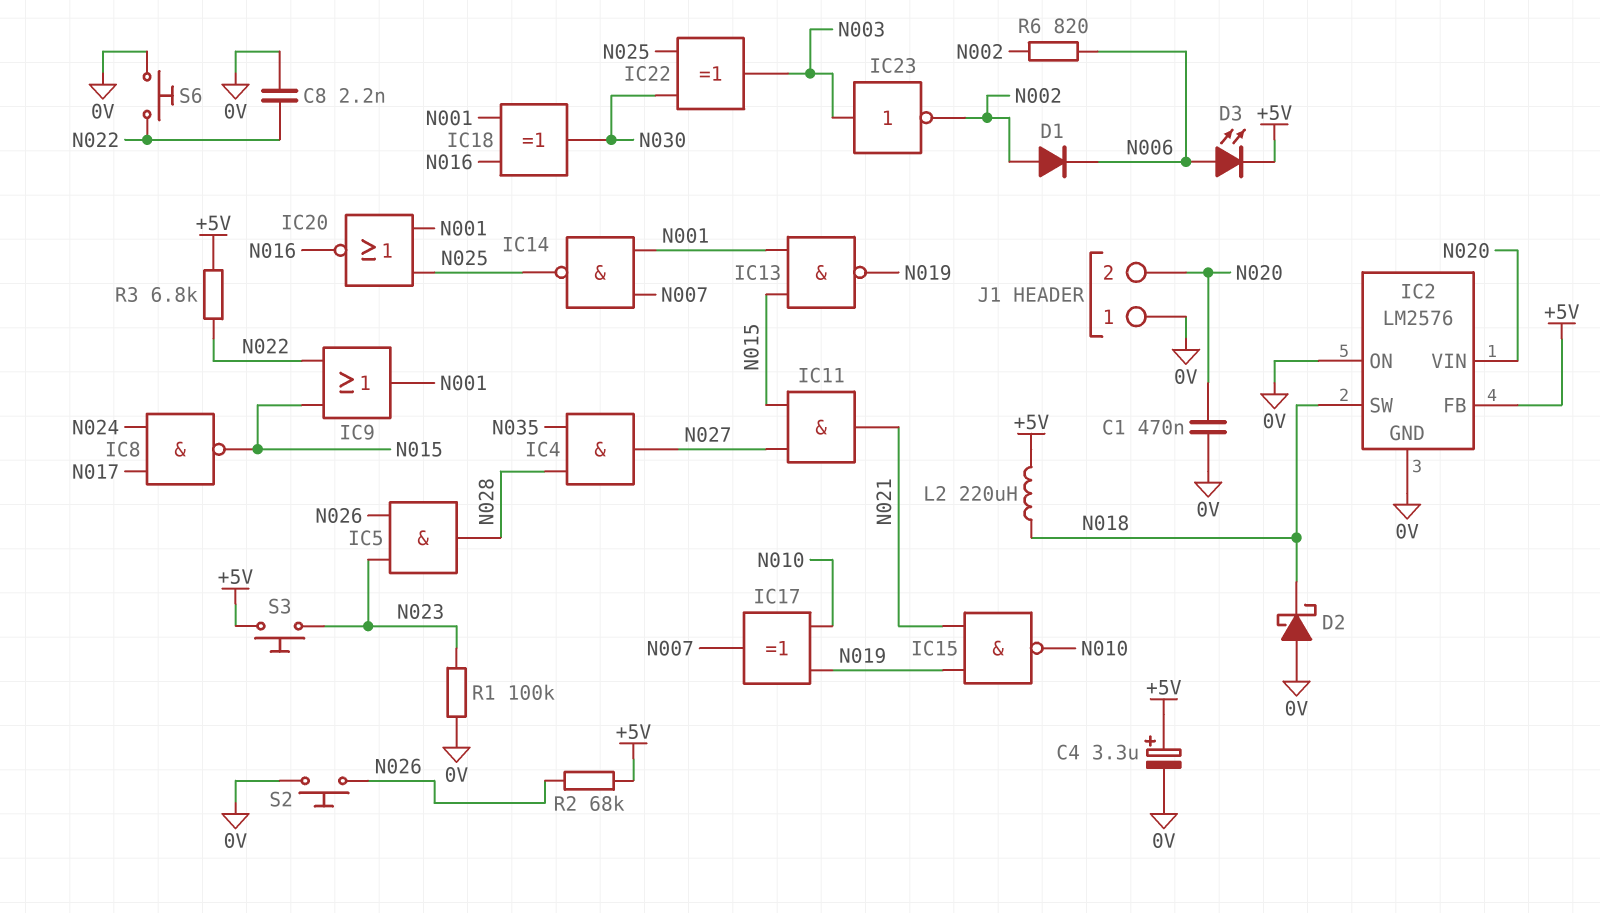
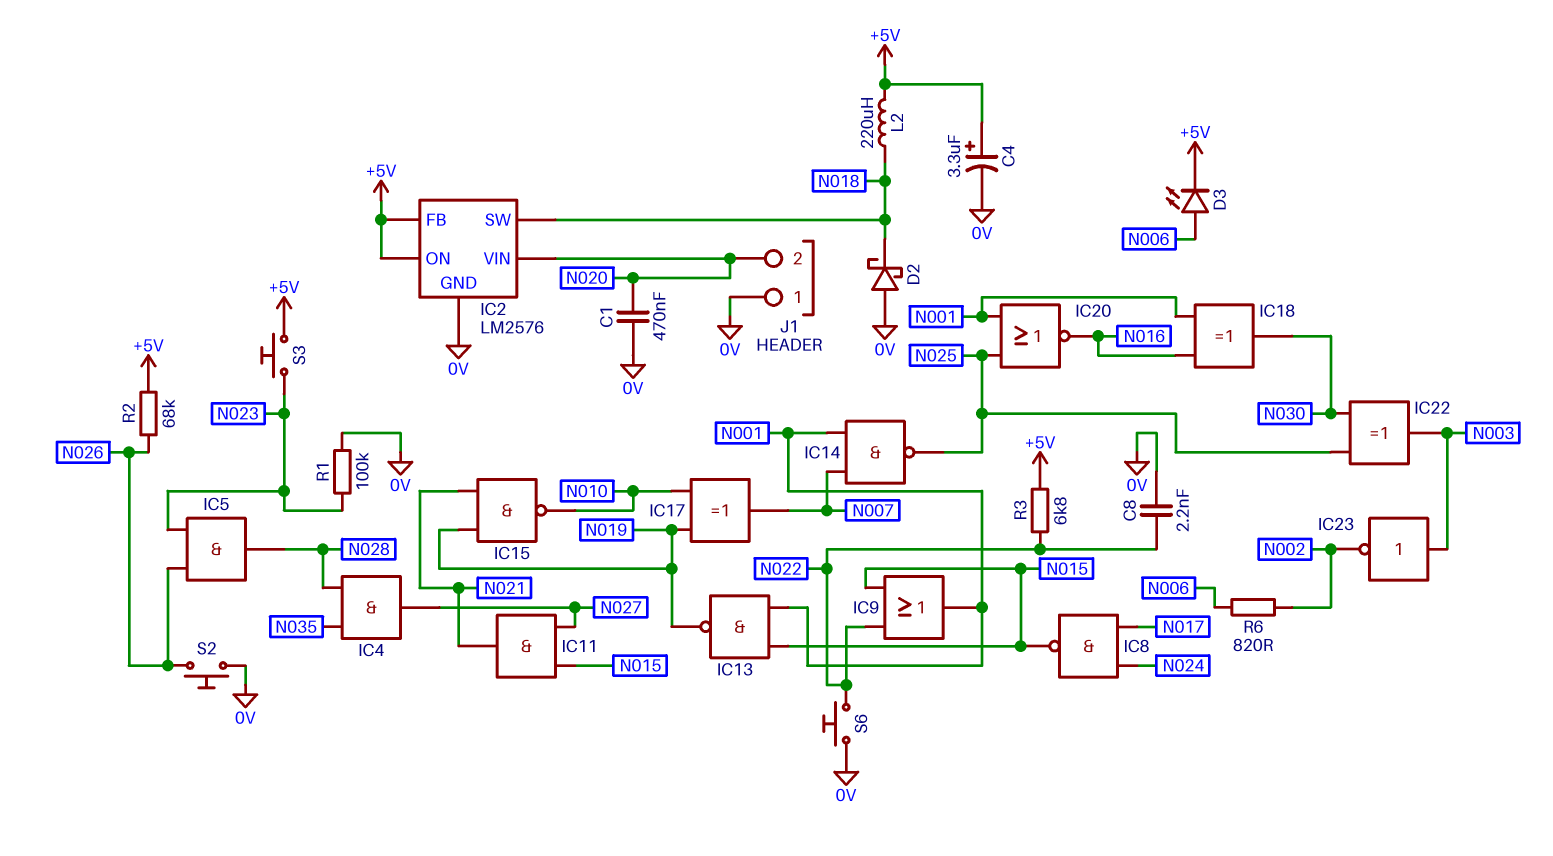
D1: diode (A N002, K N006) -> none
IC2 pin ON: 0V -> +5V

